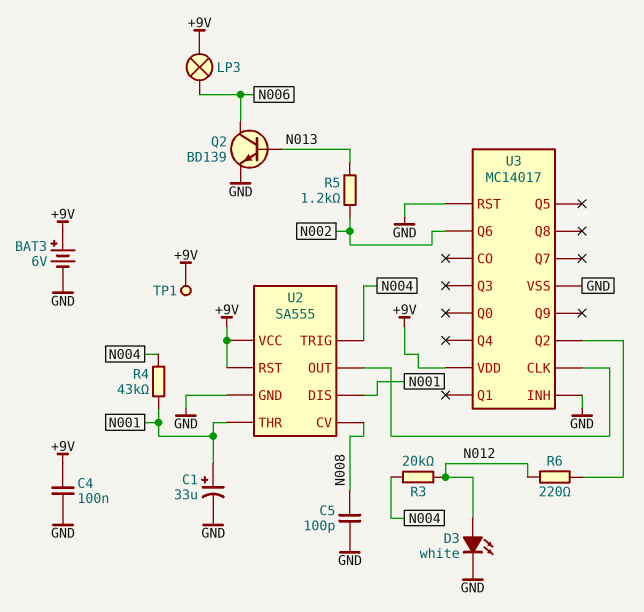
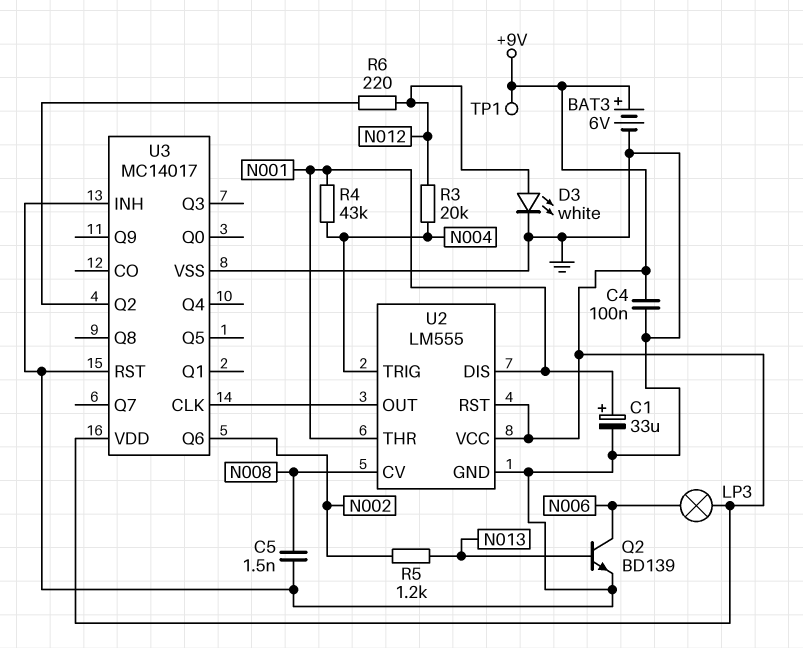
C5: 100pF (GND, N008) -> 1.5nF (GND, N008)
U2: SA555 -> LM555

